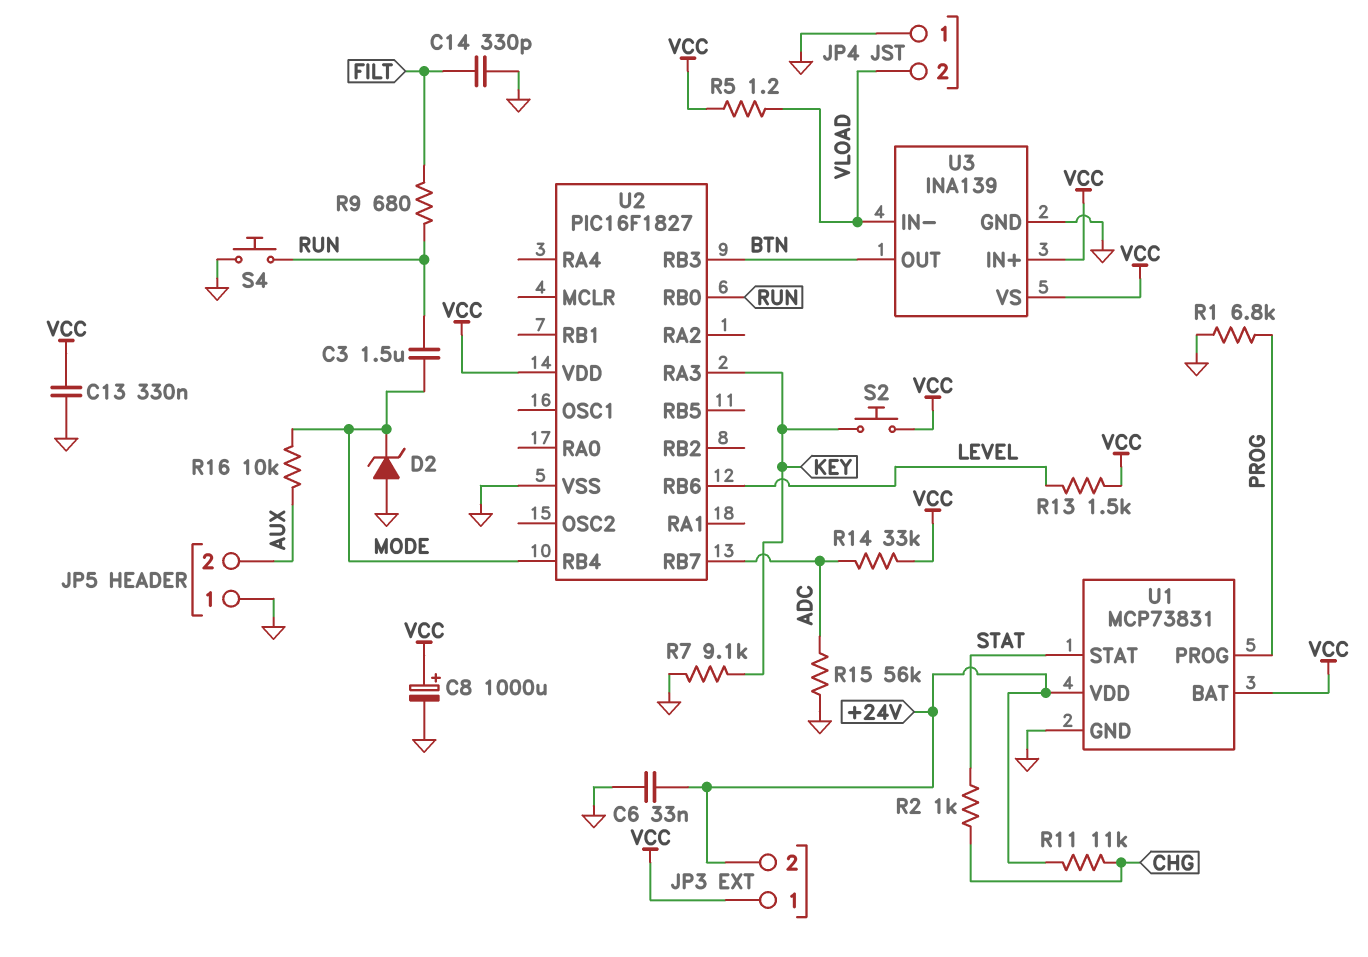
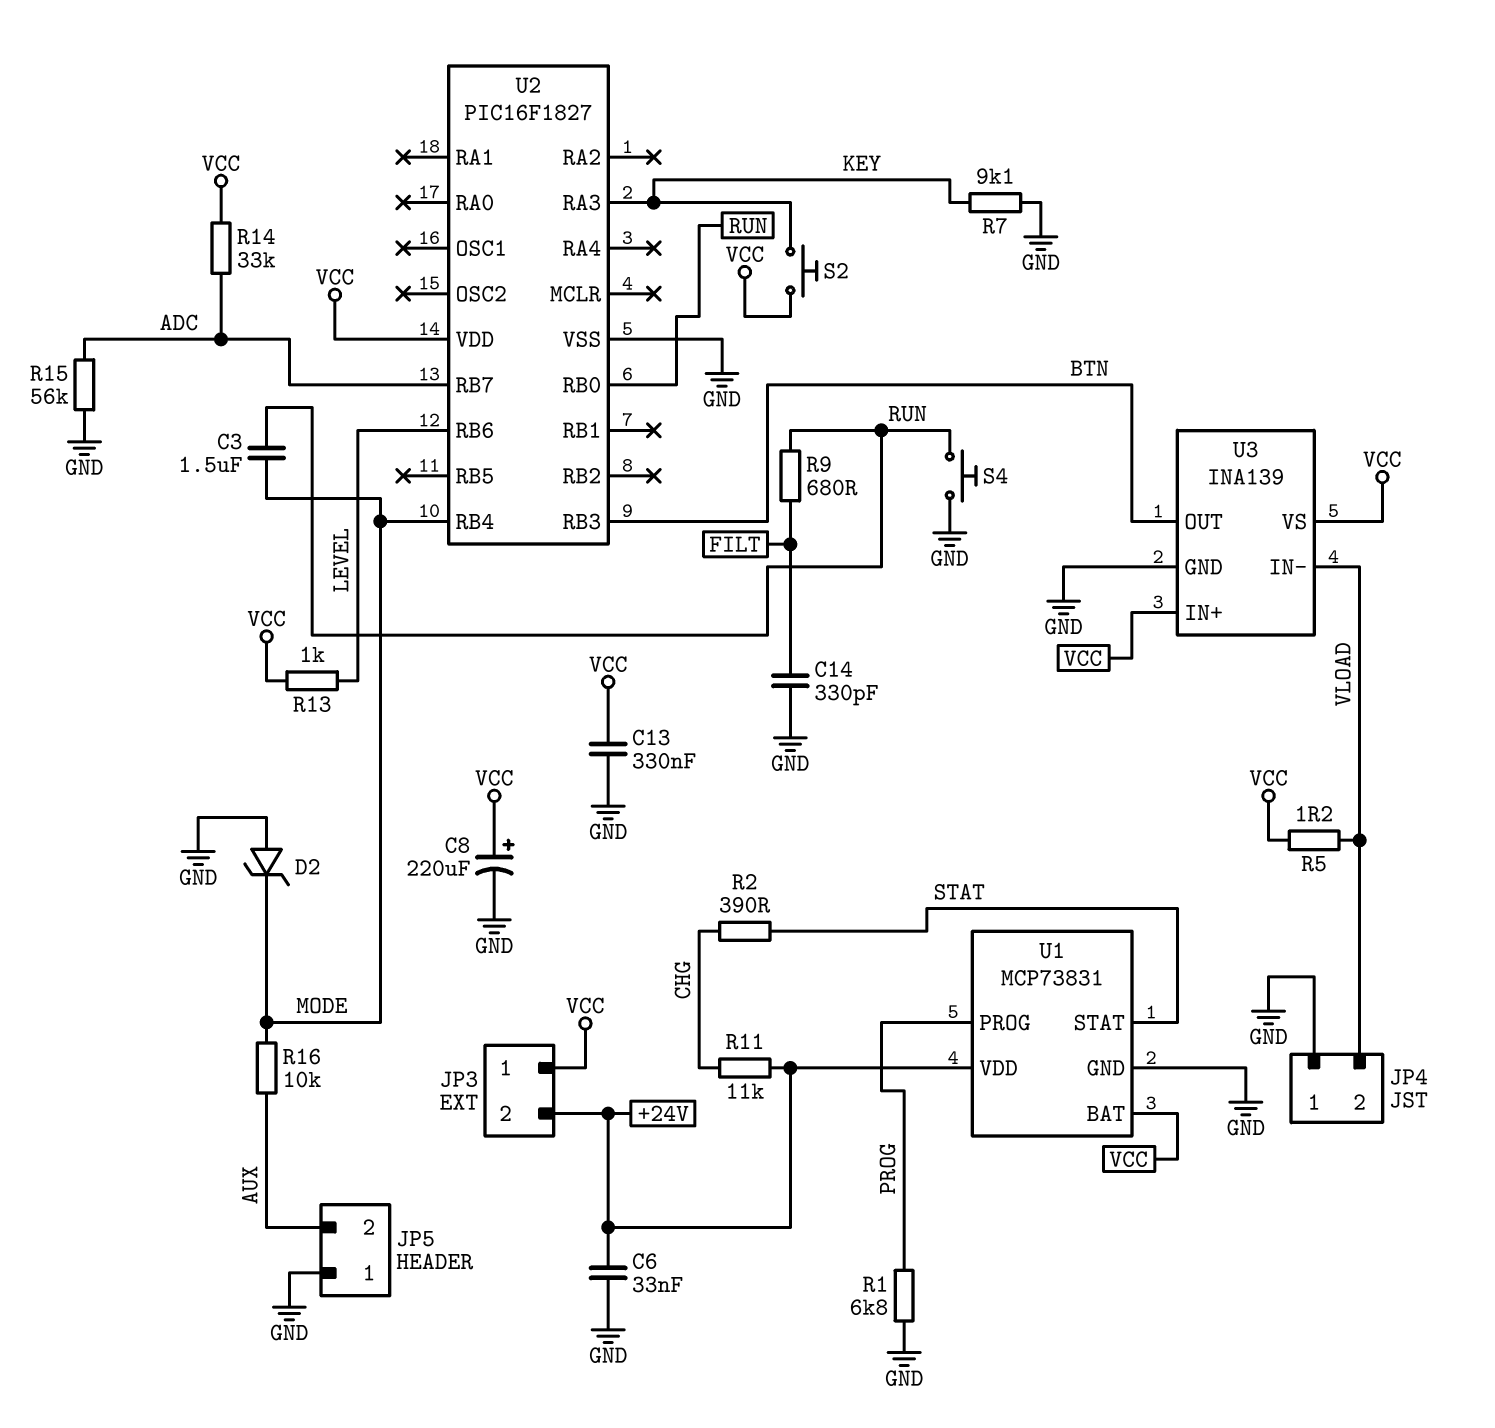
C8: 1000uF (plus VCC, minus GND) -> 220uF (plus VCC, minus GND)
R2: 1k (CHG, STAT) -> 390 (CHG, STAT)
R13: 1.5k (LEVEL, VCC) -> 1k (LEVEL, VCC)

